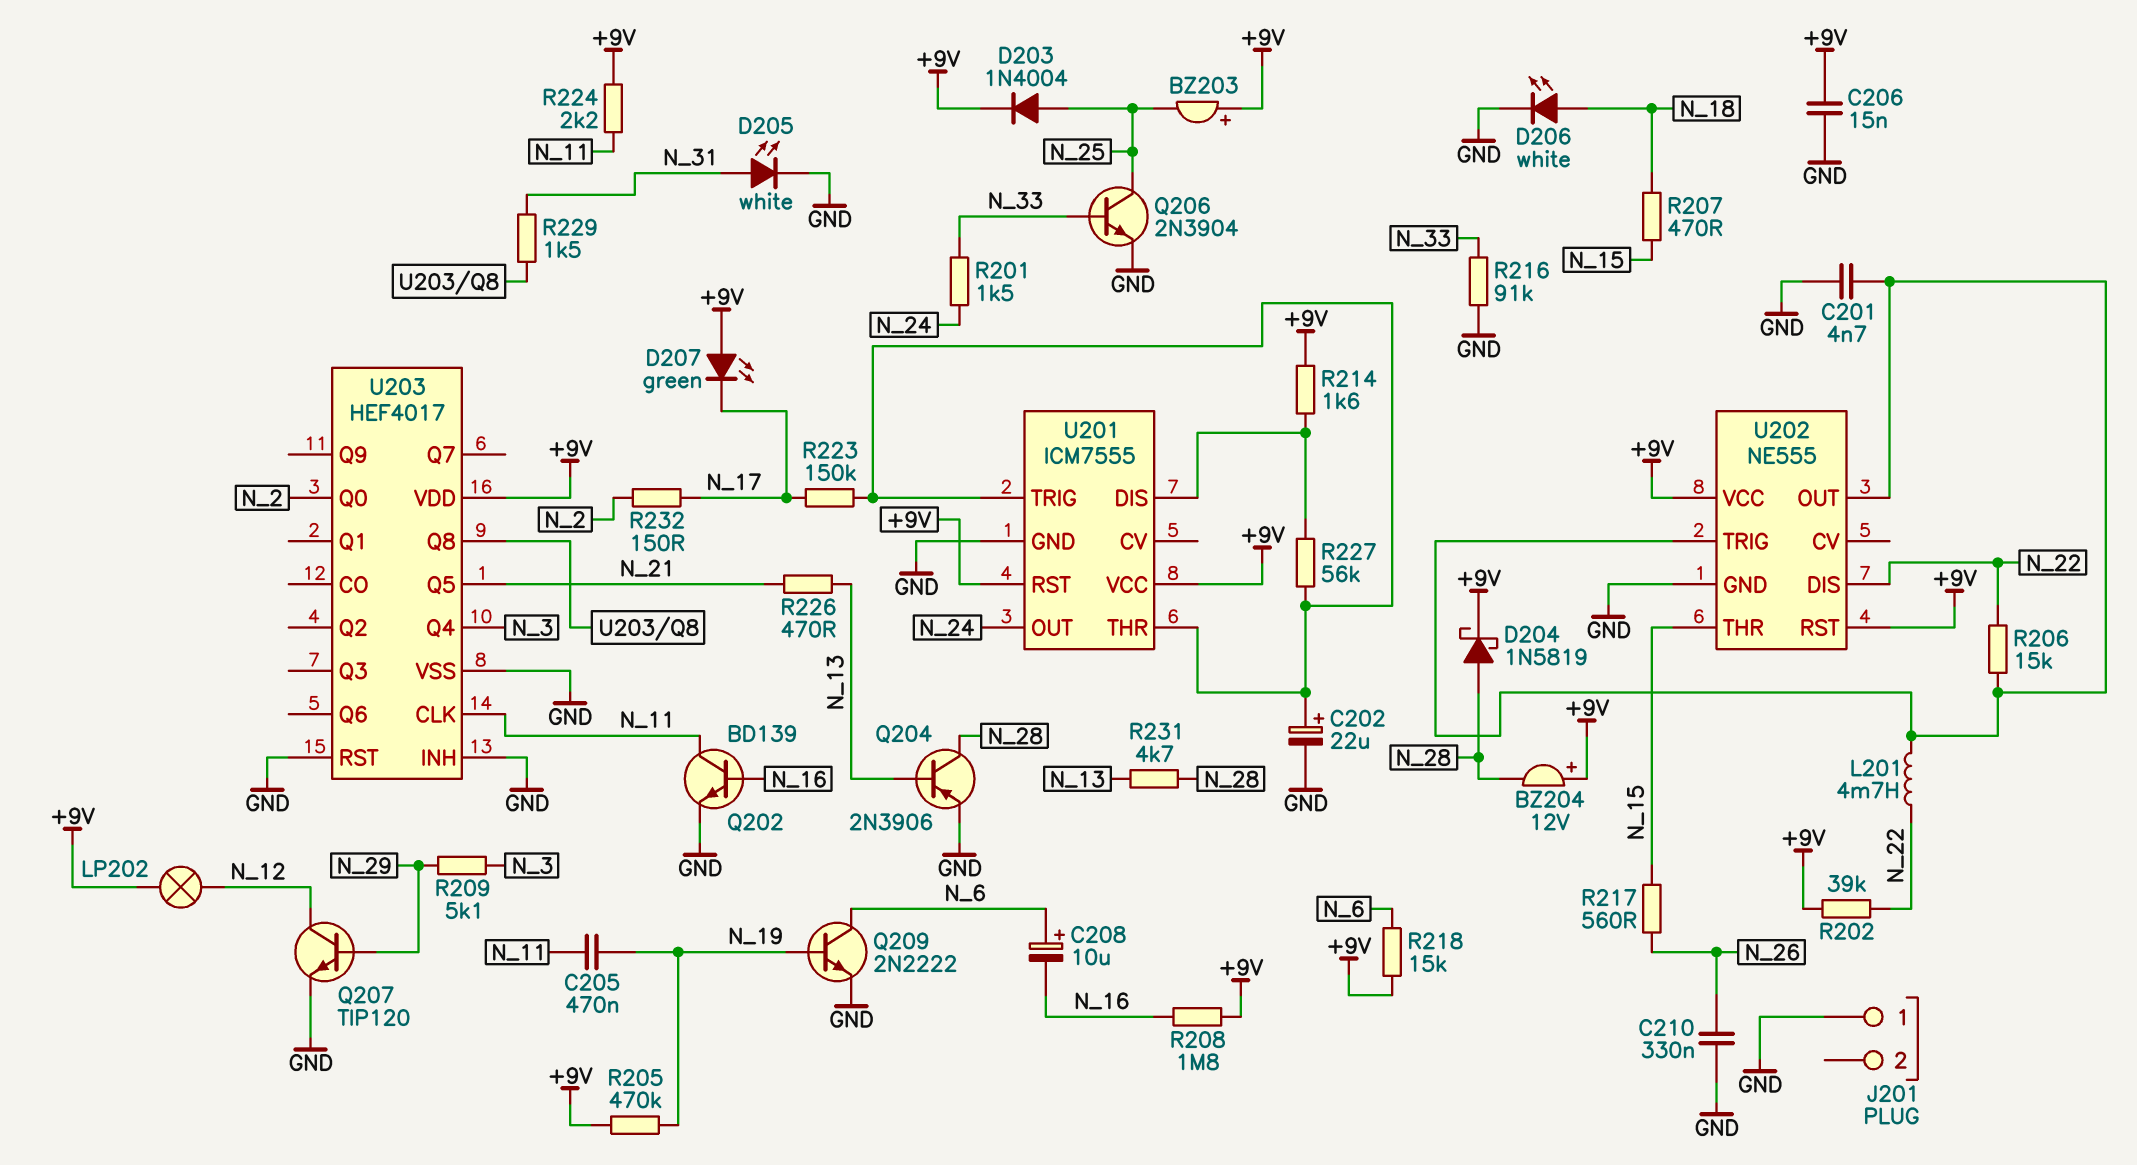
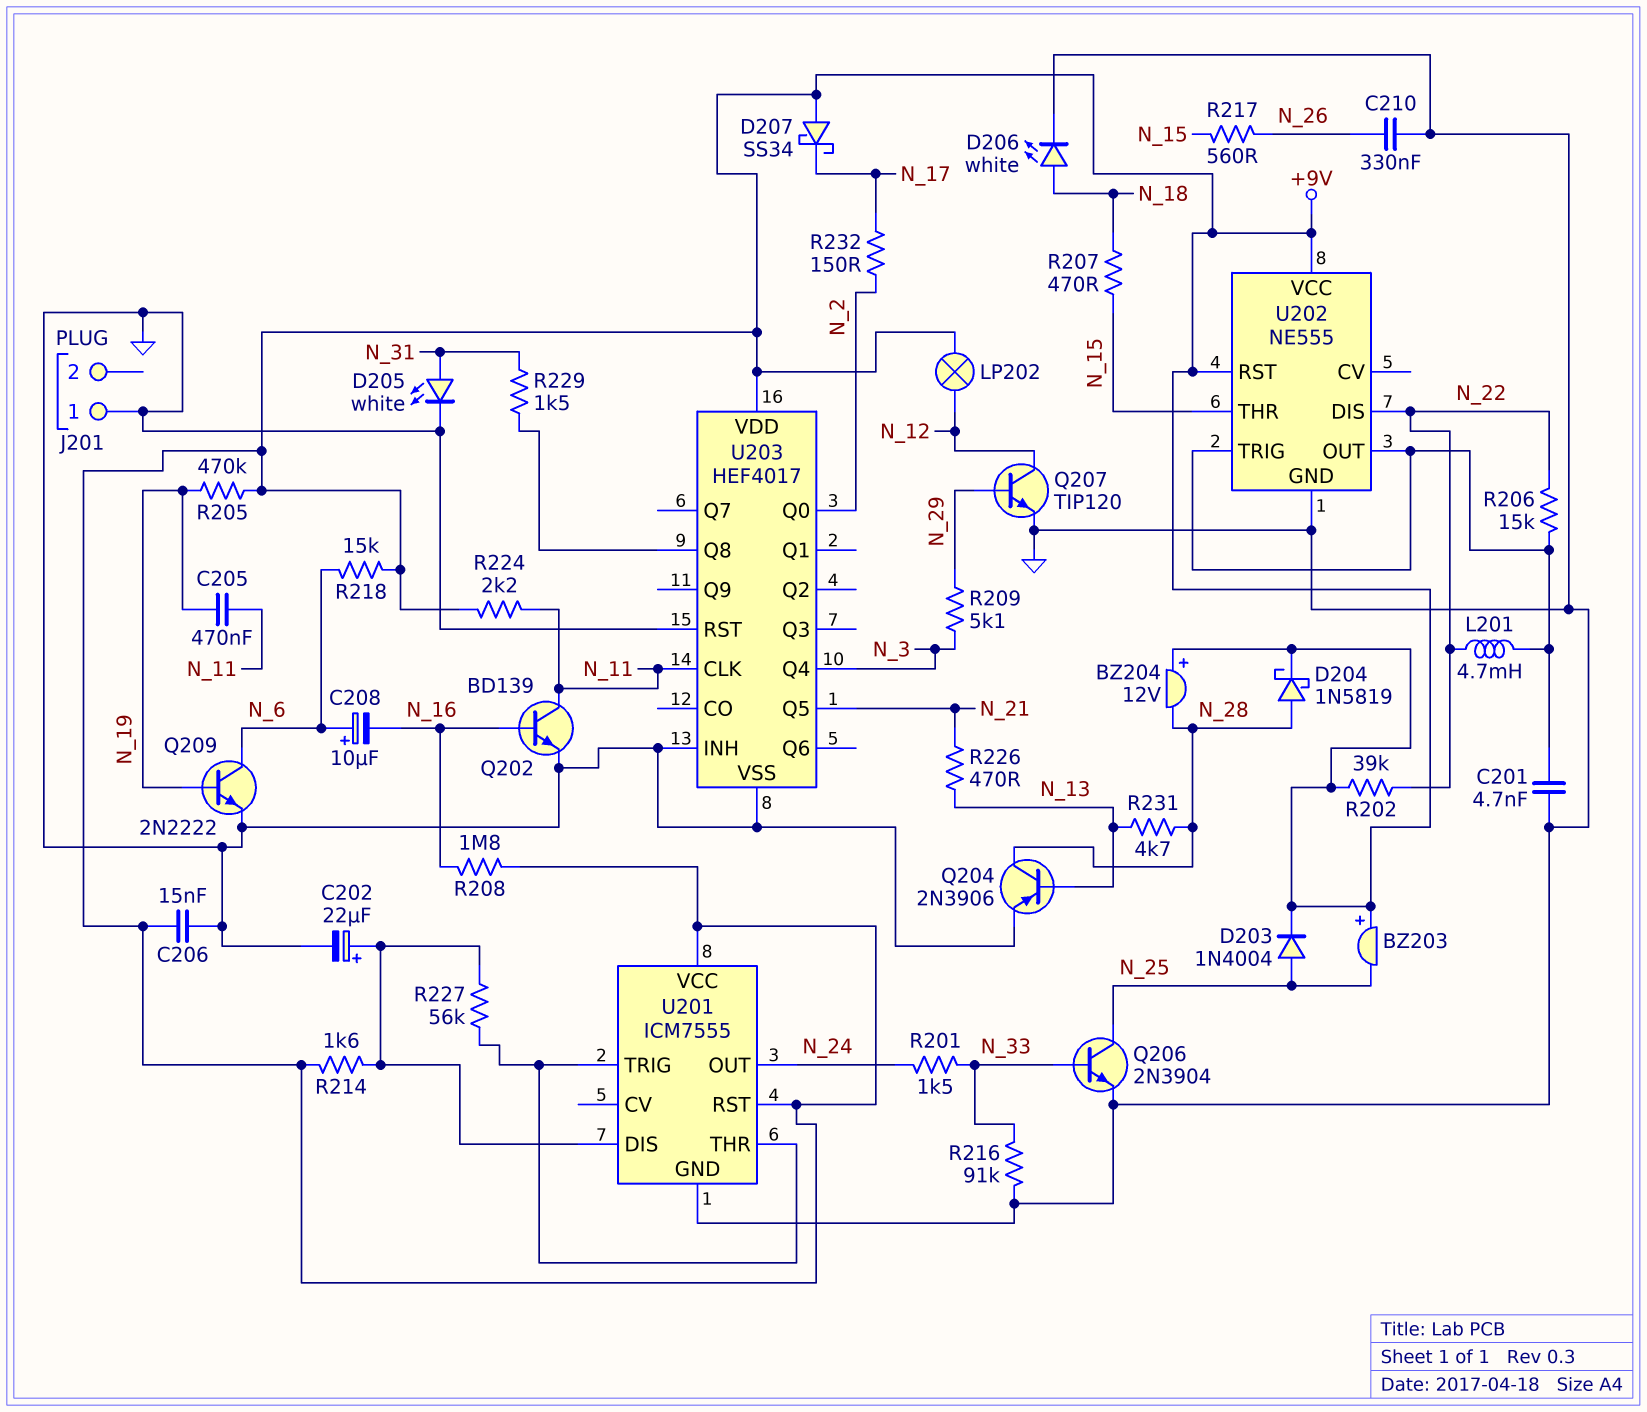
C202: 22uF (plus U201/THR, minus GND) -> 22uF (plus U201/DIS, minus GND)
D207: LED green (A +9V, K N_17) -> schottky SS34 (A +9V, K N_17)
R223: 150k (N_17, U201/THR) -> none

